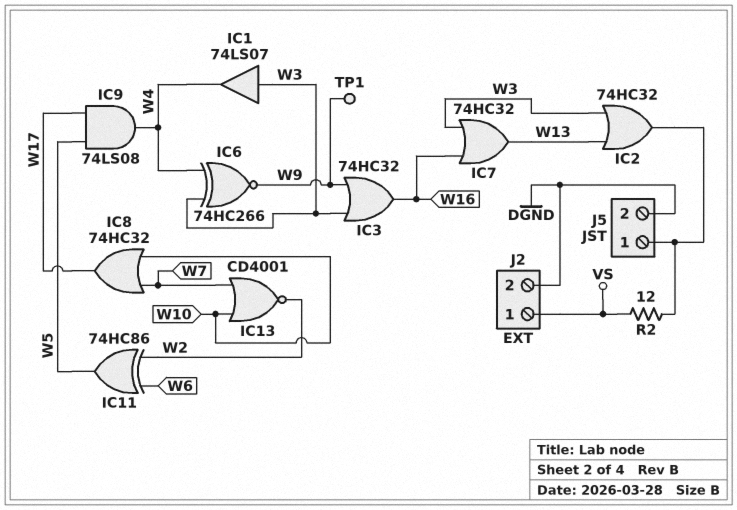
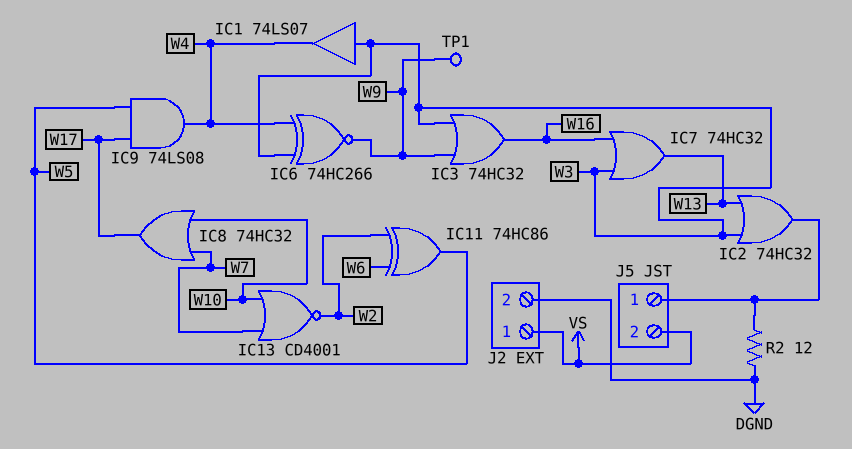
J5 pin 2: DGND -> VS
R2: 12 (J5/1, VS) -> 12 (DGND, J5/1)

